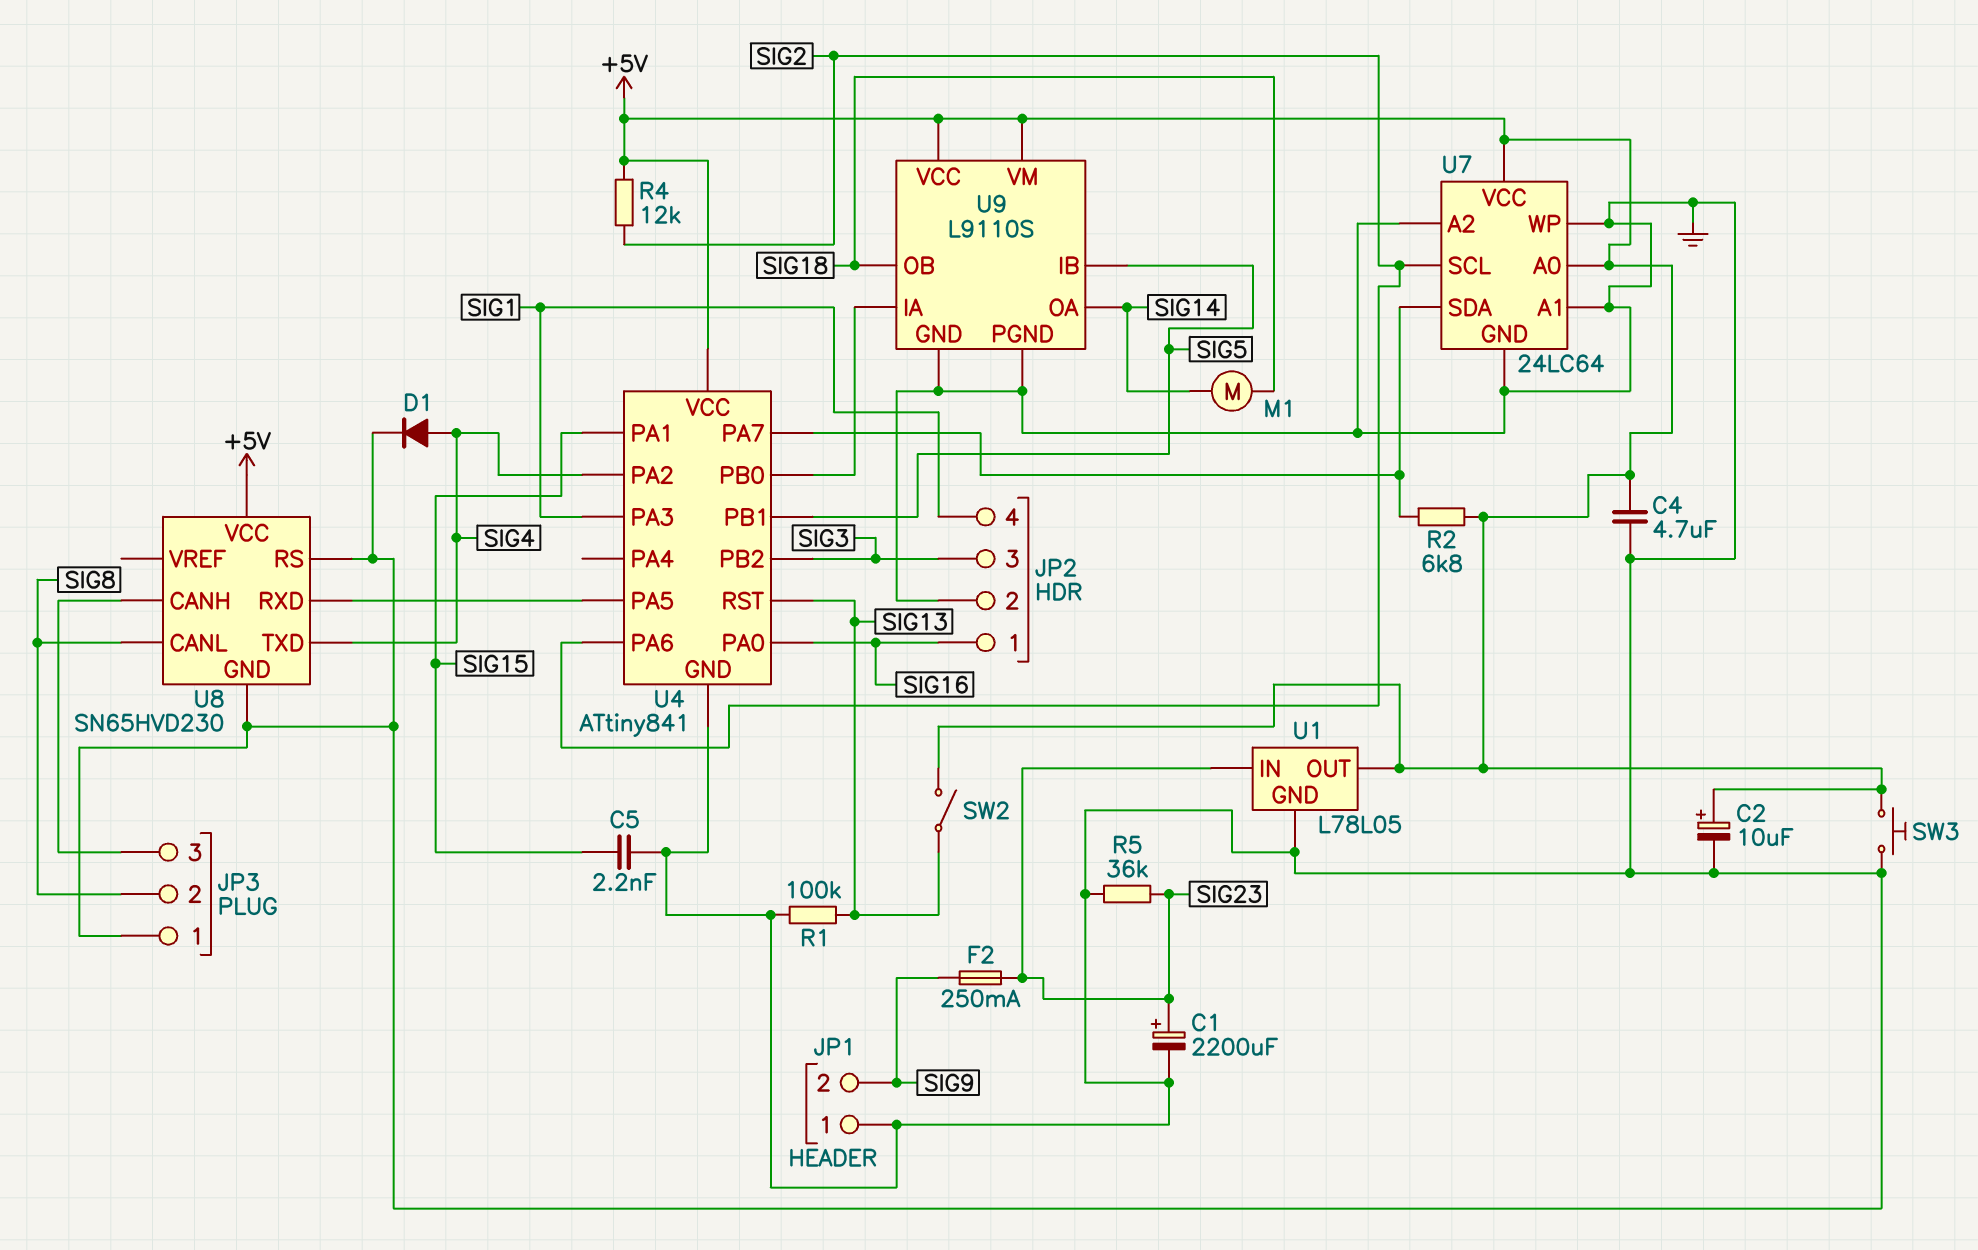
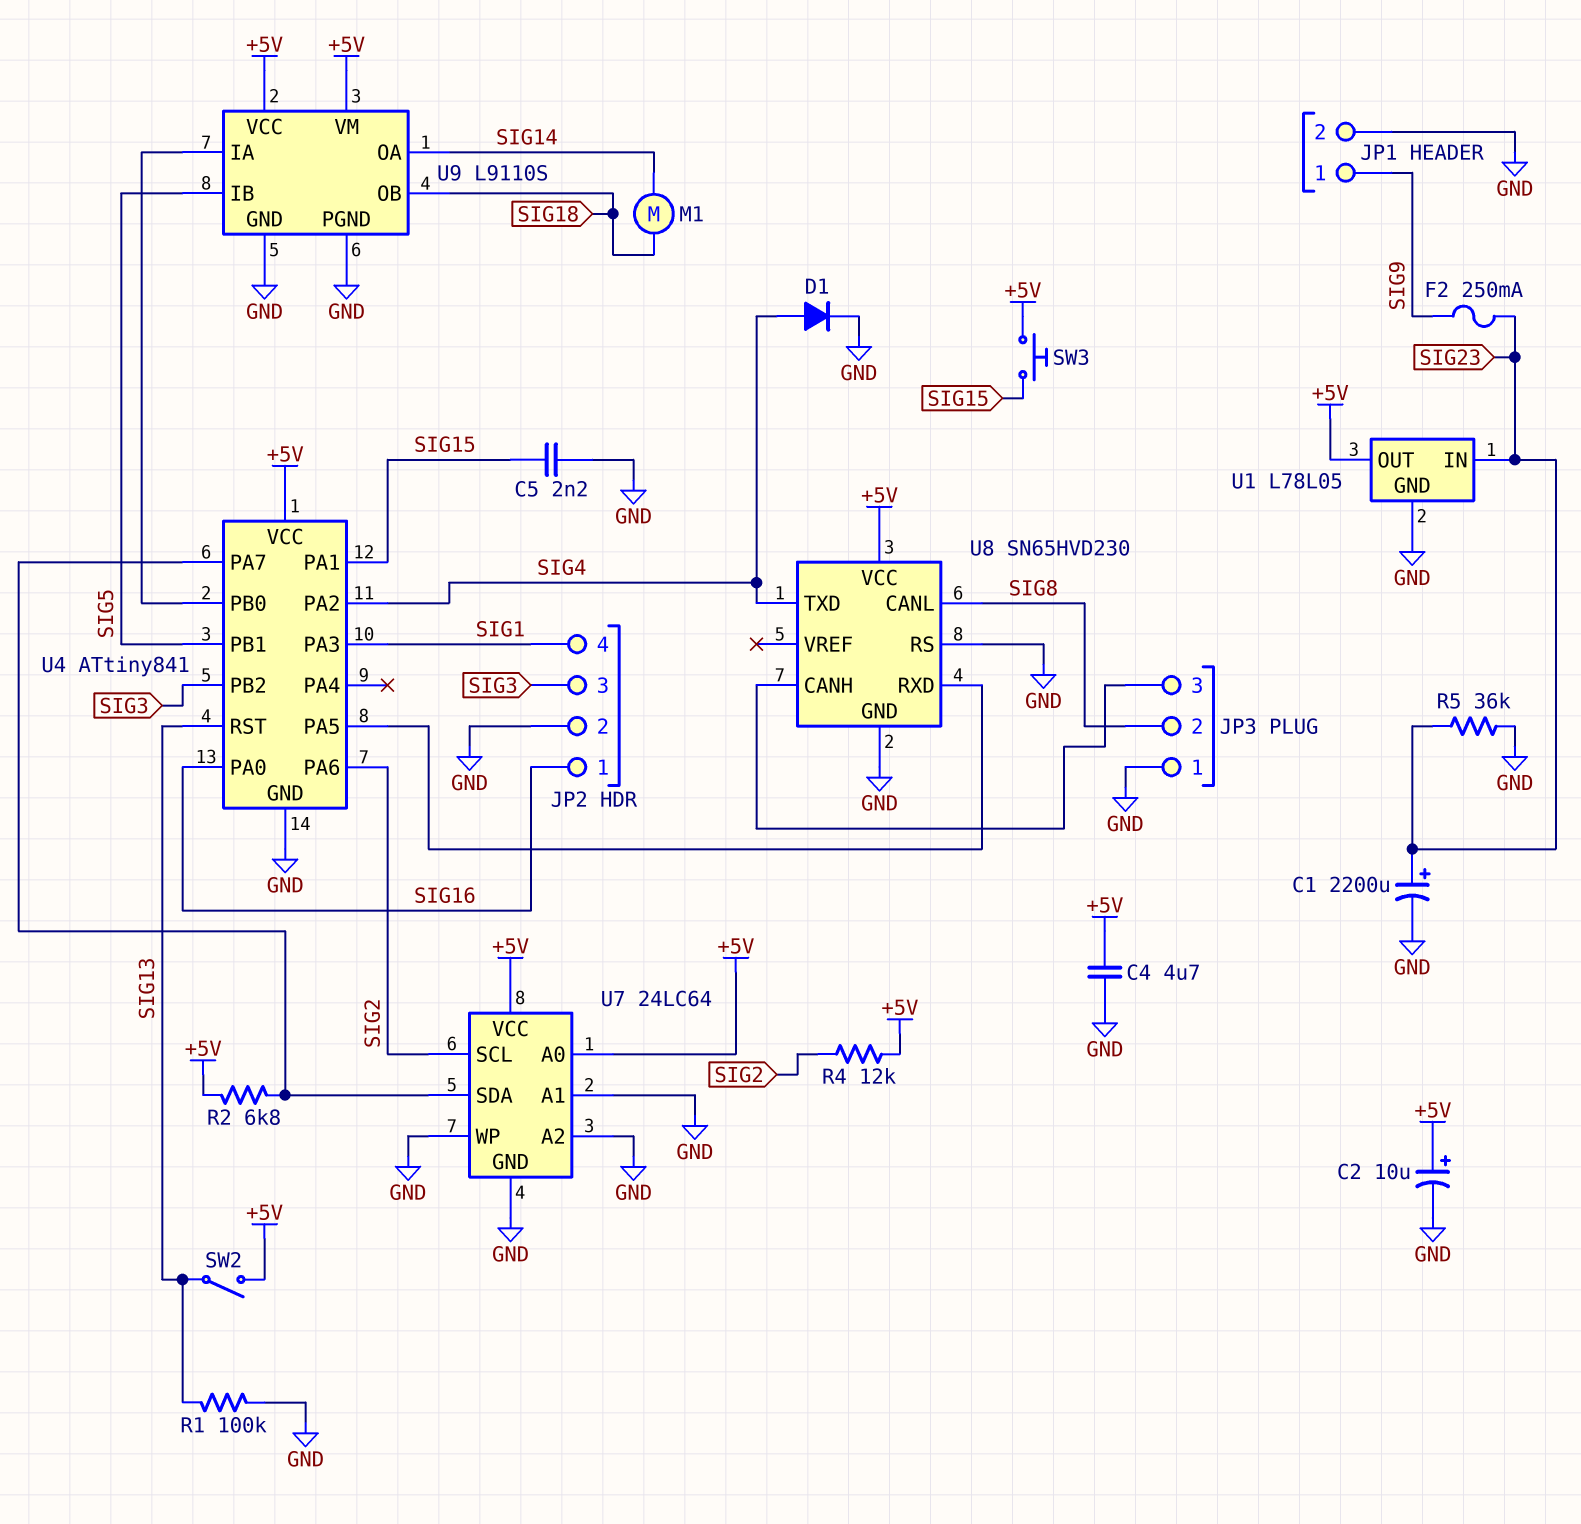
JP1 pin 1: GND -> SIG9
JP1 pin 2: SIG9 -> GND
SW3: button (+5V, GND) -> button (+5V, SIG15)

